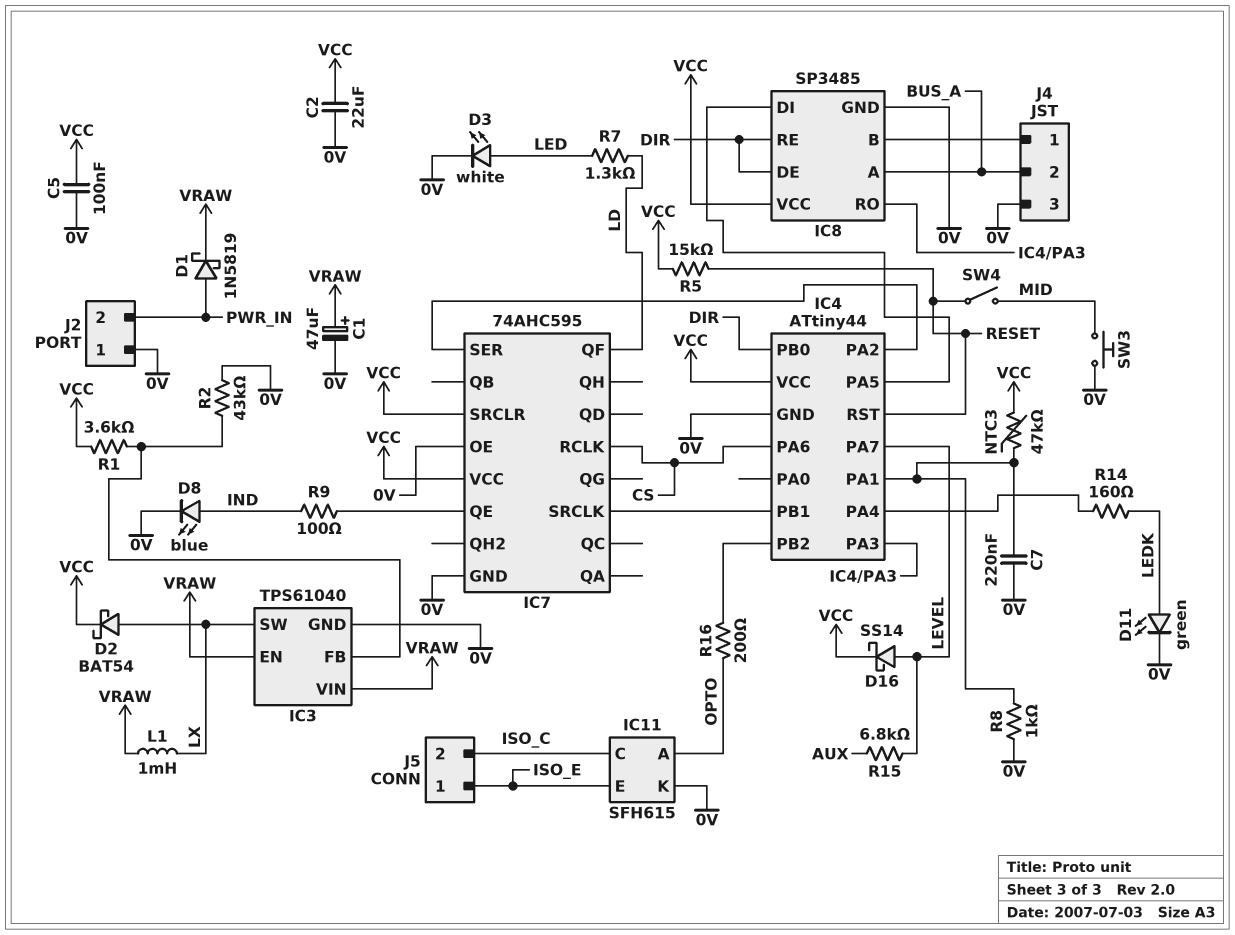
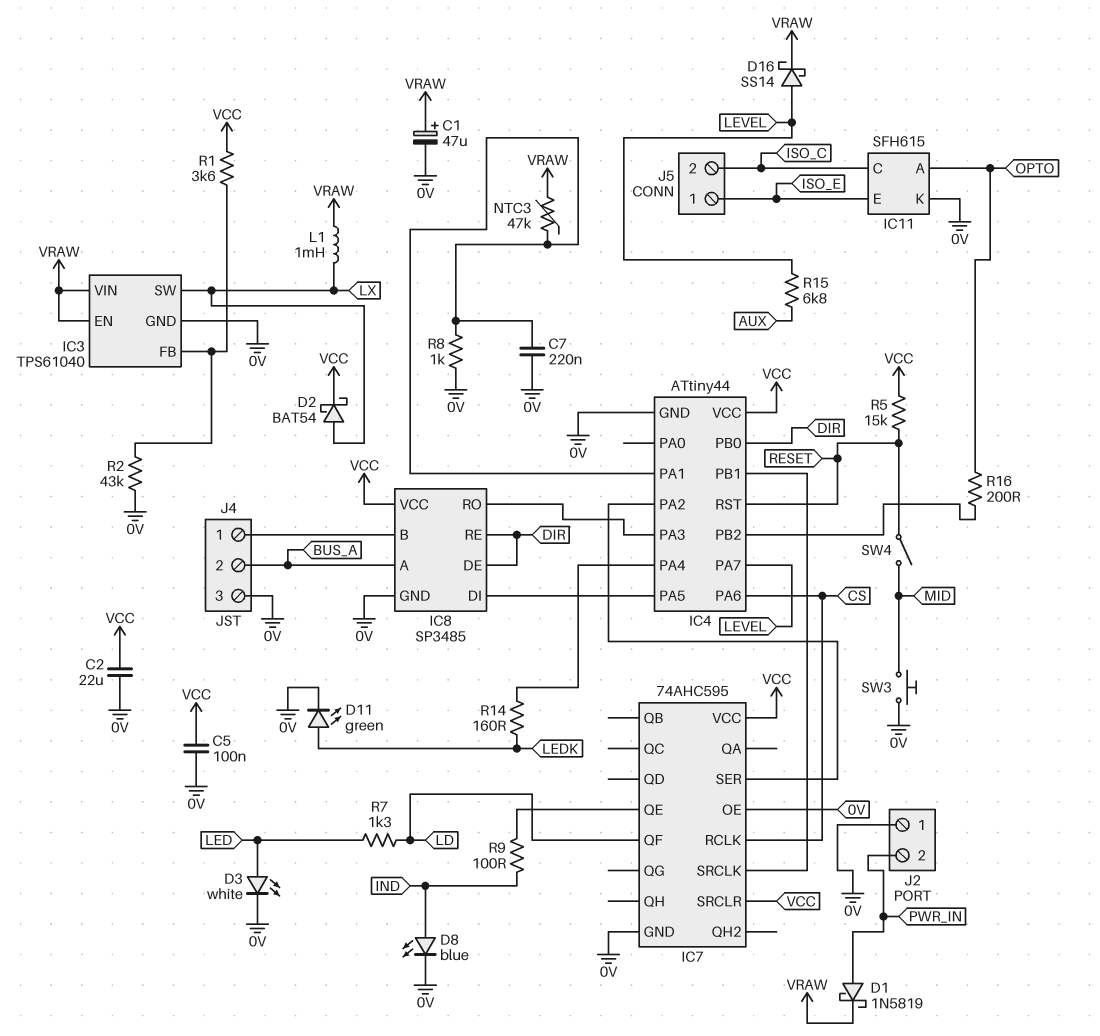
D16: schottky SS14 (A LEVEL, K VCC) -> schottky SS14 (A LEVEL, K VRAW)
NTC3: 47k (IC4/PA1, VCC) -> 47k (IC4/PA1, VRAW)

